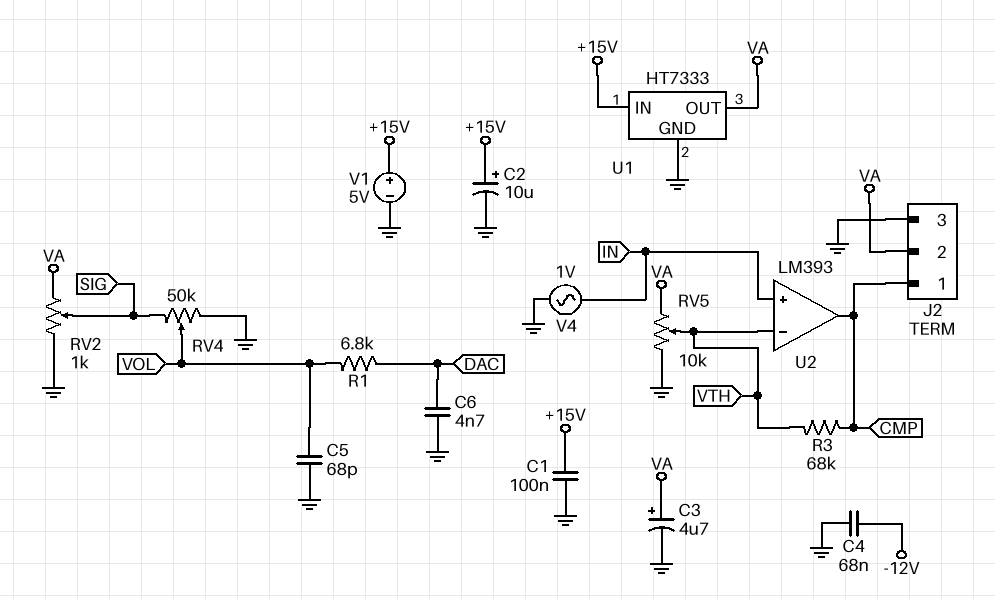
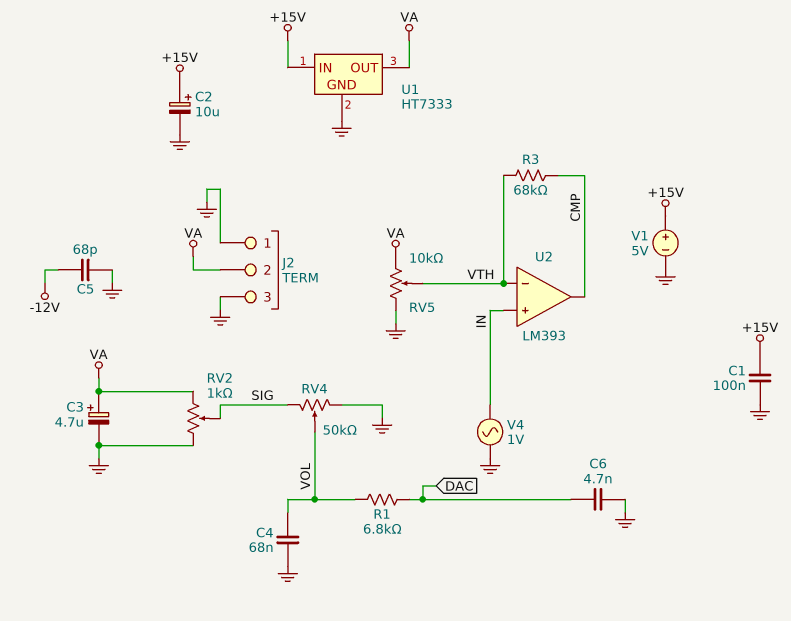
C4: 68nF (-12V, GND) -> 68nF (GND, VOL)
C5: 68pF (GND, VOL) -> 68pF (-12V, GND)
J2 pin 1: CMP -> GND

